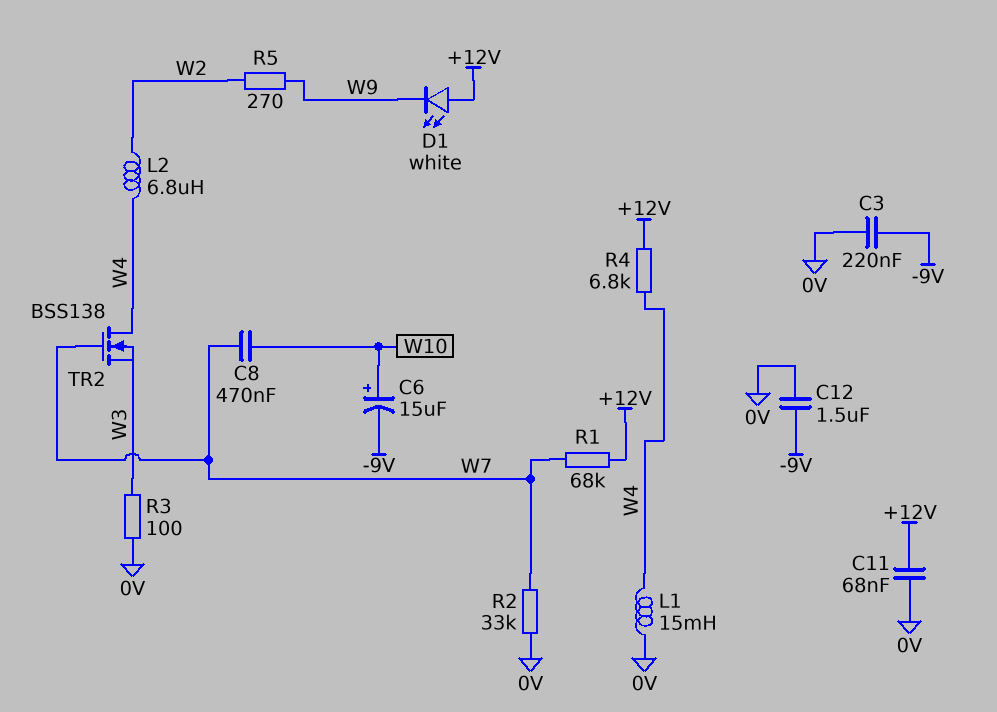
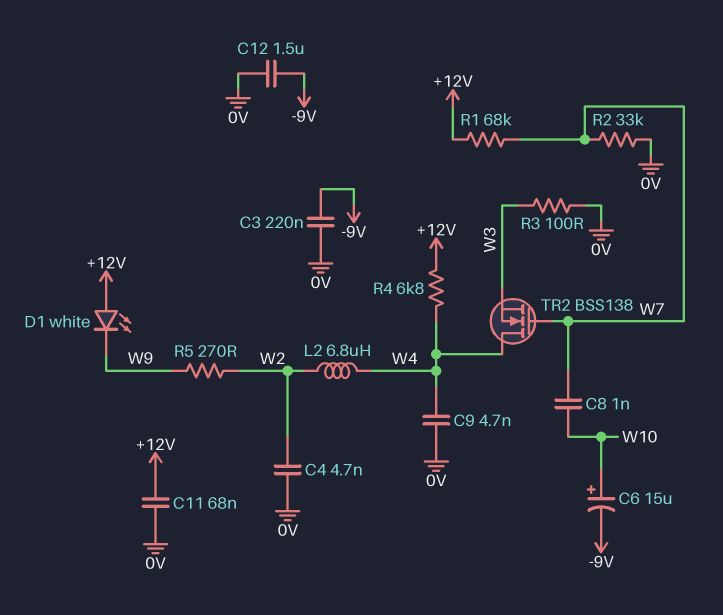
C4: none -> 4.7nF (0V, W2)
C8: 470nF (W7, W10) -> 1nF (W7, W10)
C9: none -> 4.7nF (0V, W4)
L1: 15mH (0V, W4) -> none

